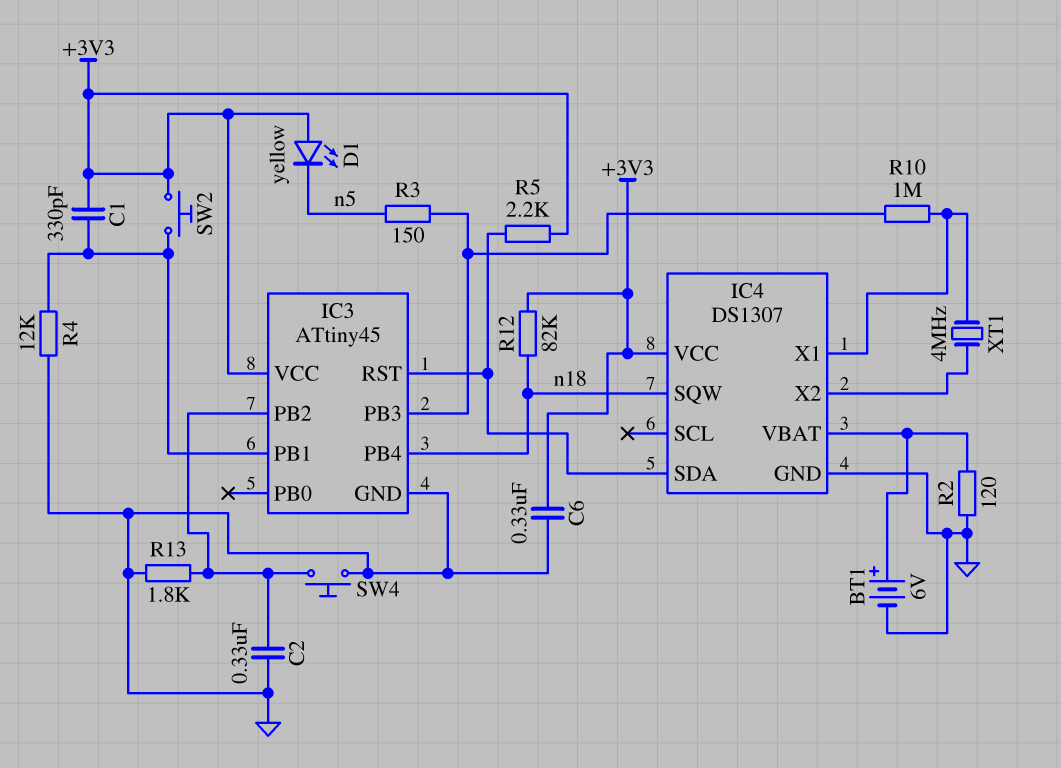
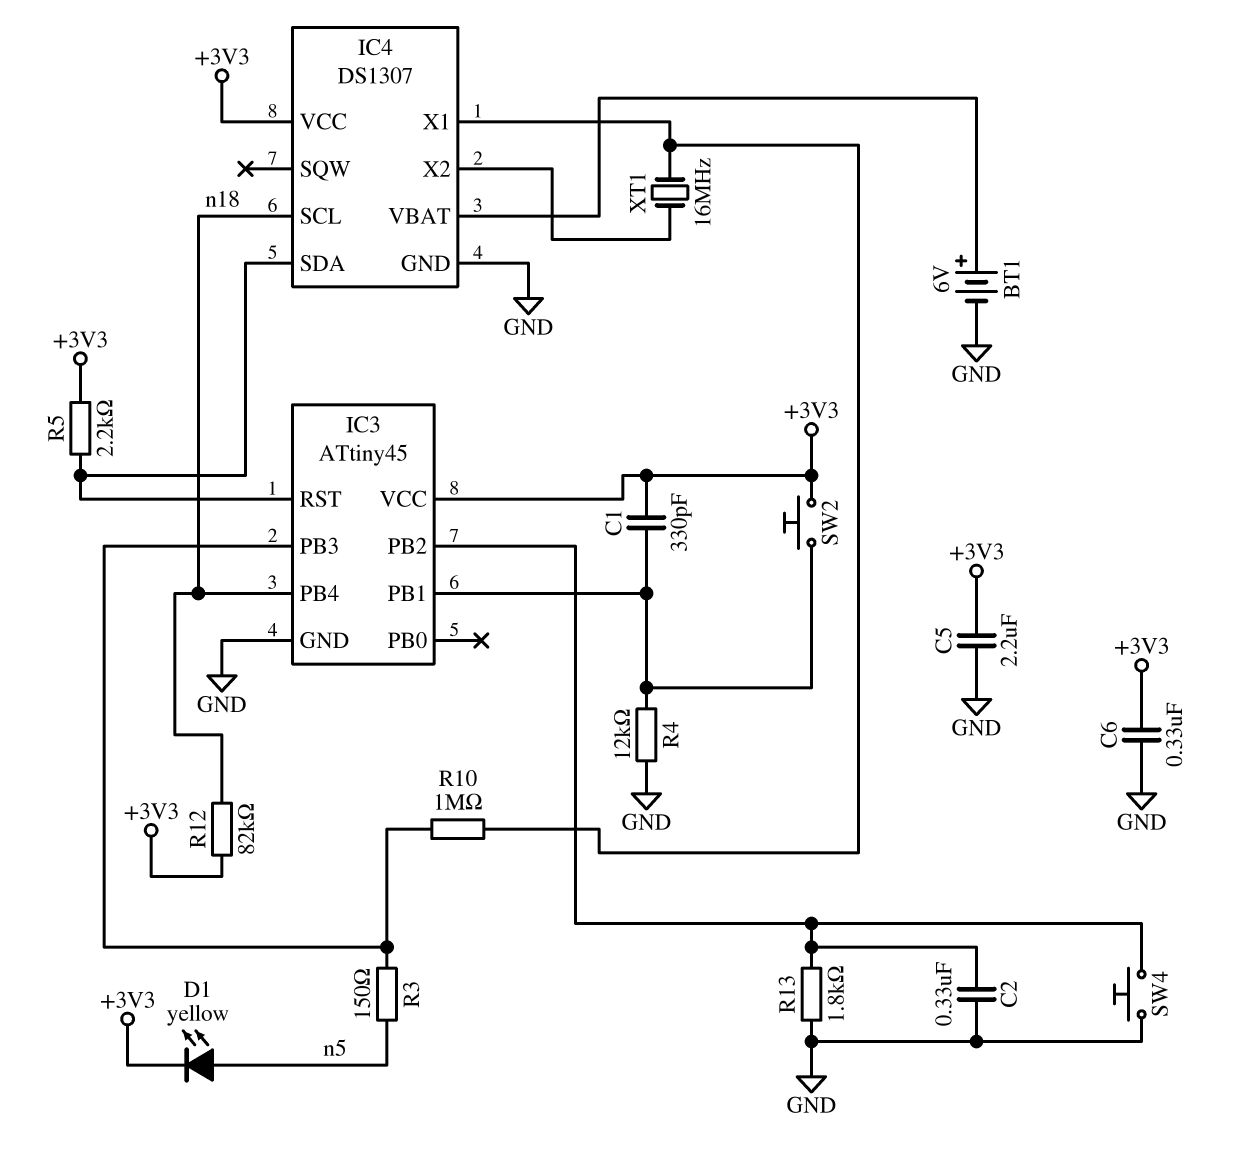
C5: none -> 2.2uF (+3V3, GND)
D1: LED yellow (A +3V3, K n5) -> LED yellow (A n5, K +3V3)
IC4 pin SCL: none -> n18
IC4 pin SQW: n18 -> none
R2: 120 (GND, IC4/VBAT) -> none
XT1: 4MHz (IC4/X1, IC4/X2) -> 16MHz (IC4/X1, IC4/X2)

